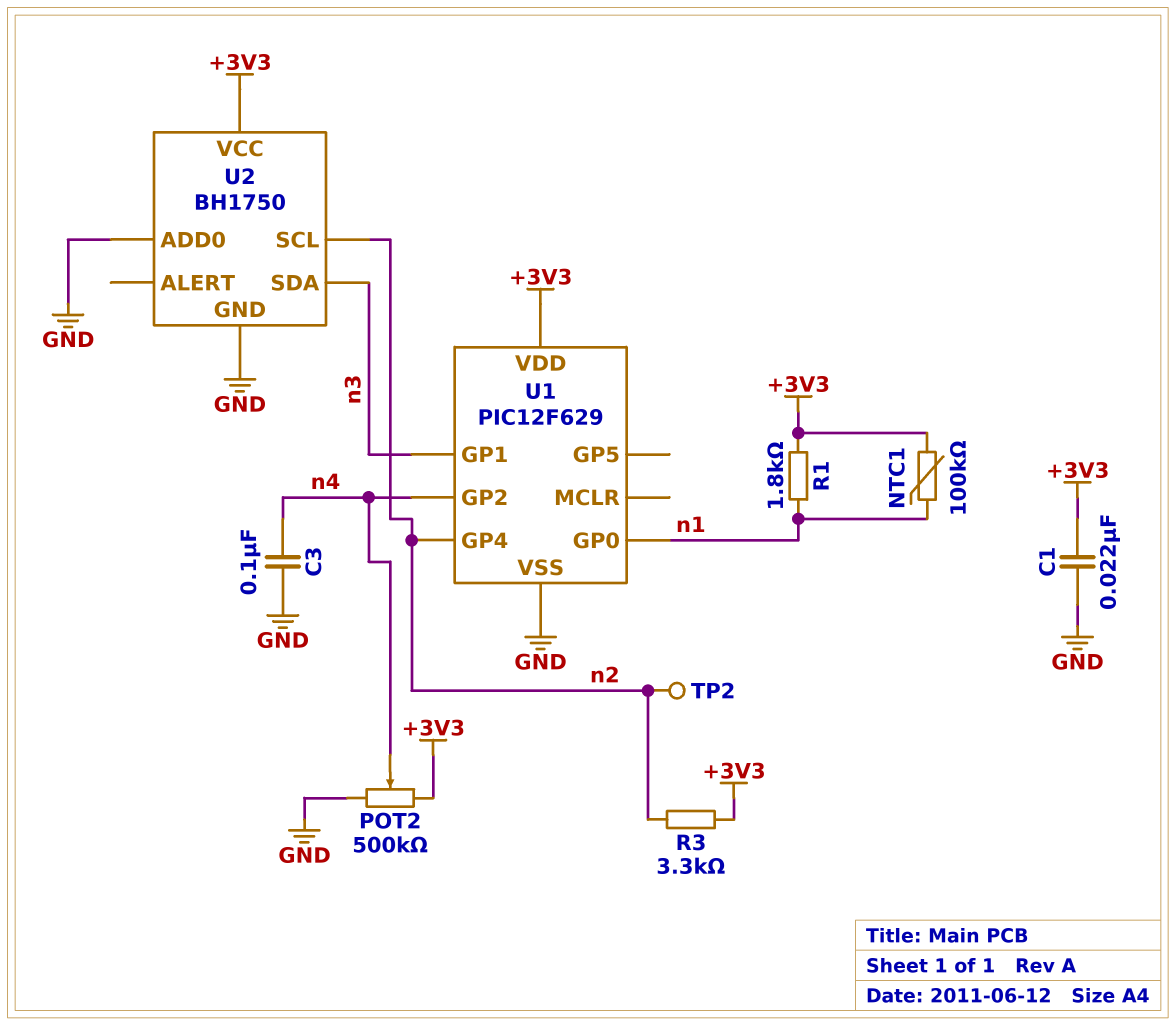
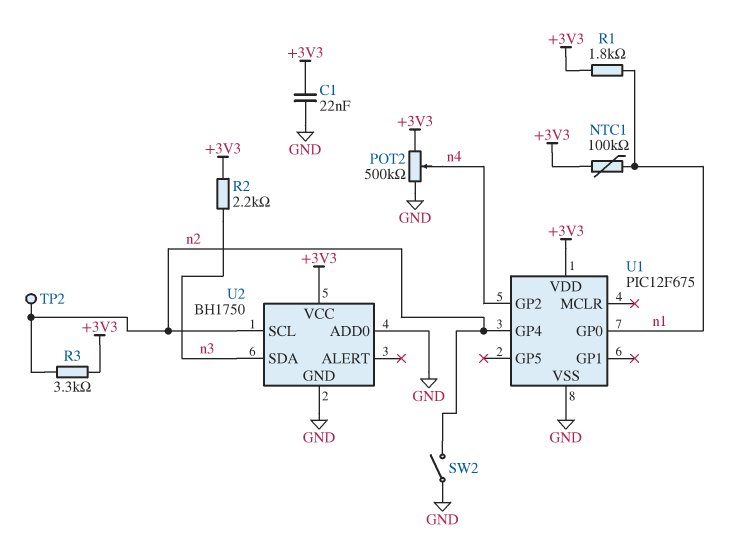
C3: 100nF (GND, n4) -> none
R2: none -> 2.2k (+3V3, n3)
SW2: none -> switch (GND, n2)
U1: PIC12F629 -> PIC12F675
U1 pin GP1: n3 -> none

